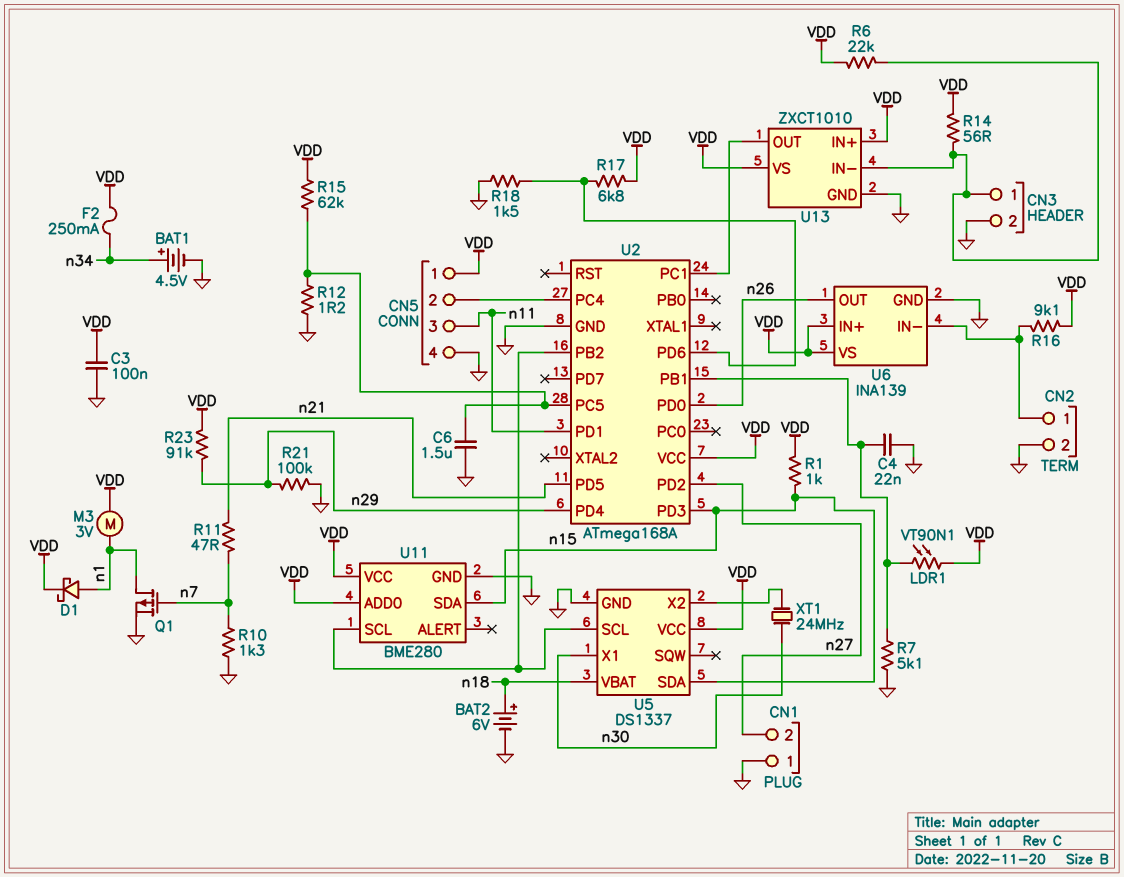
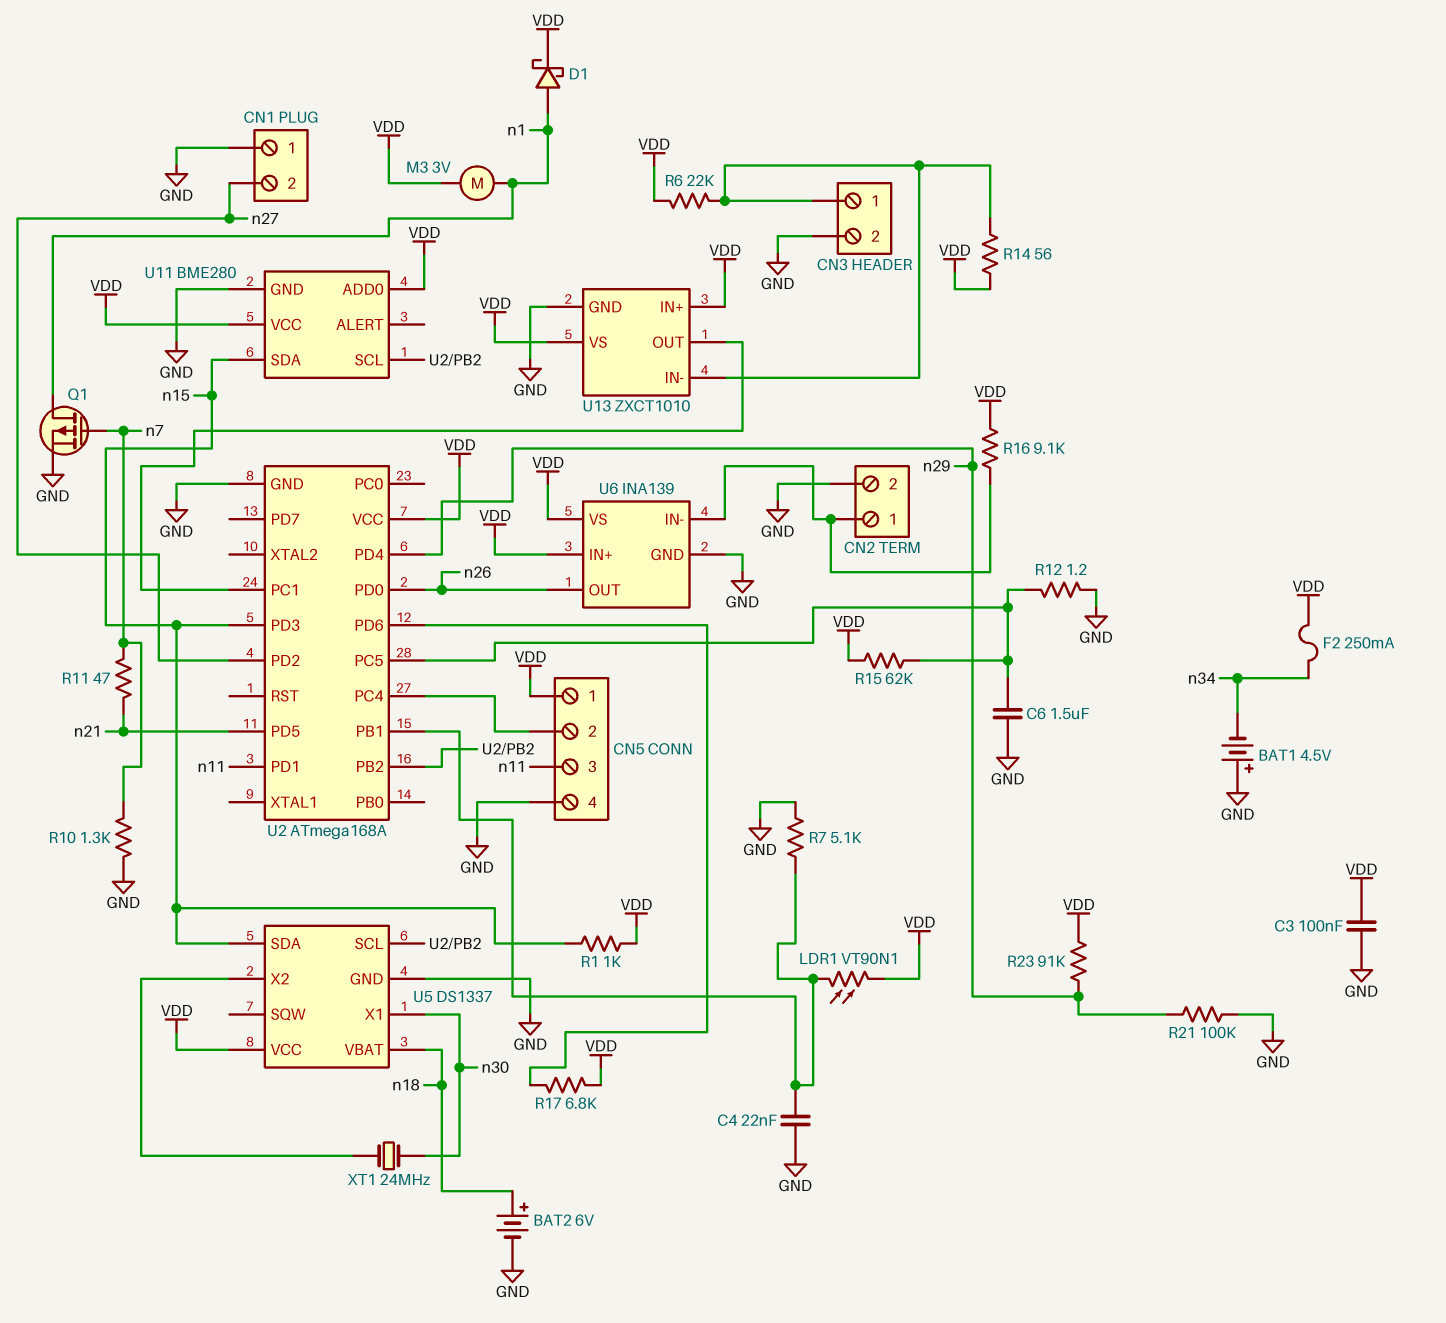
BAT1: 4.5V (plus n34, minus GND) -> 4.5V (plus GND, minus n34)
R18: 1.5k (GND, U2/PD6) -> none

